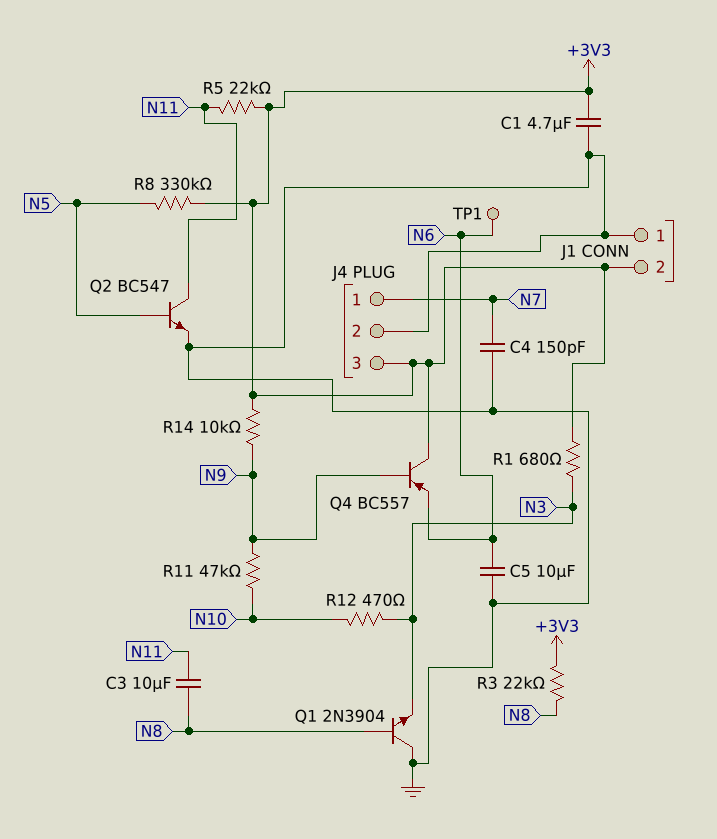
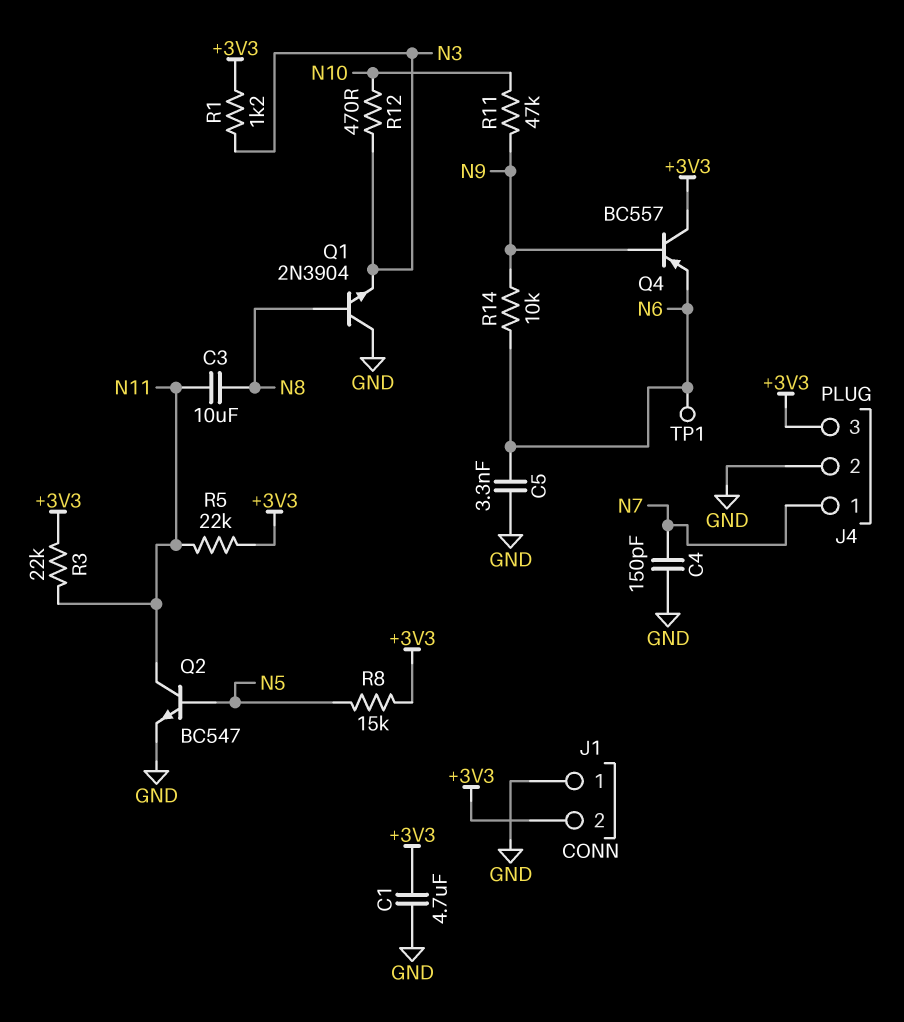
C5: 10uF (GND, N6) -> 3.3nF (GND, N6)
R1: 680 (+3V3, N3) -> 1.2k (+3V3, N3)
R3: 22k (+3V3, N8) -> 22k (+3V3, N11)
R8: 330k (+3V3, N5) -> 15k (+3V3, N5)
R14: 10k (+3V3, N9) -> 10k (N6, N9)

